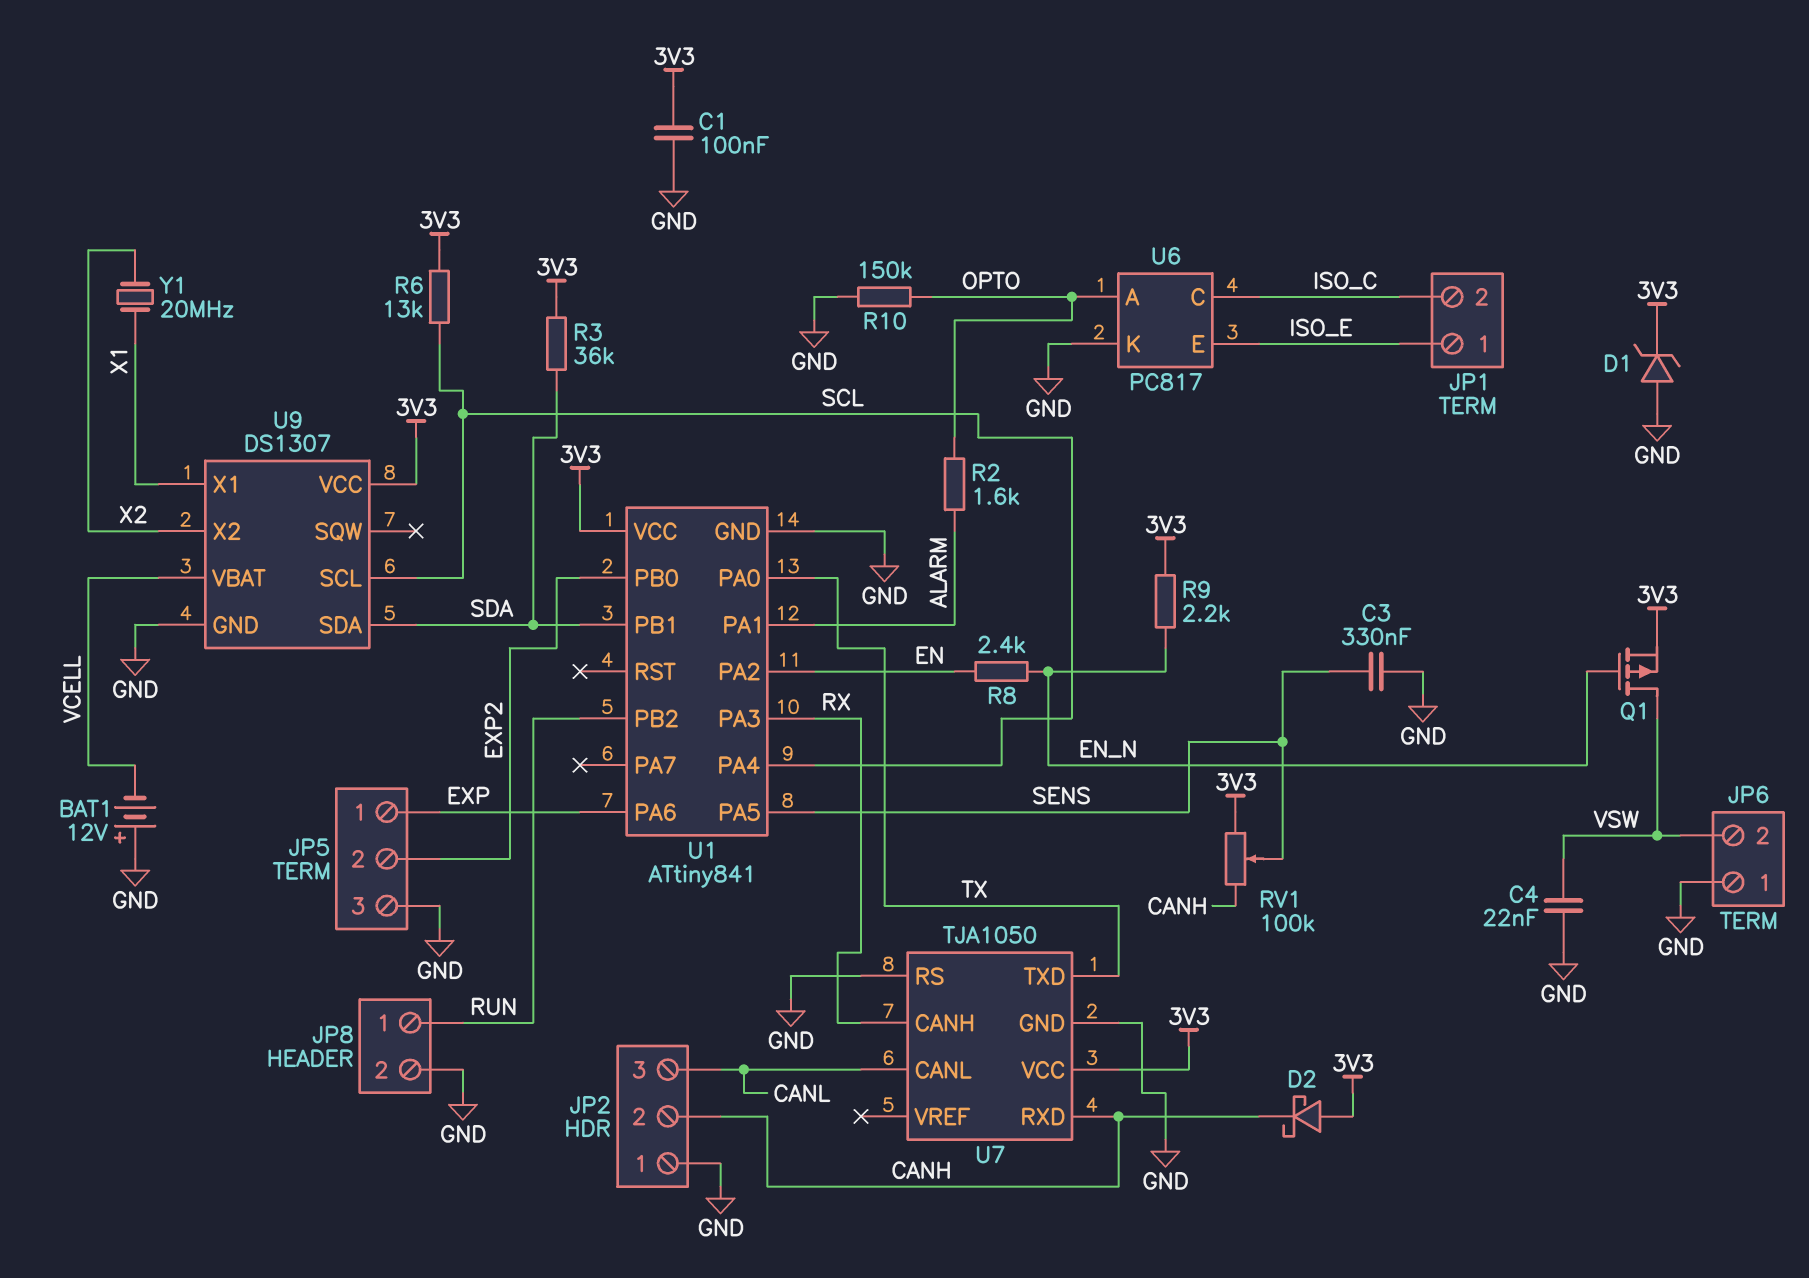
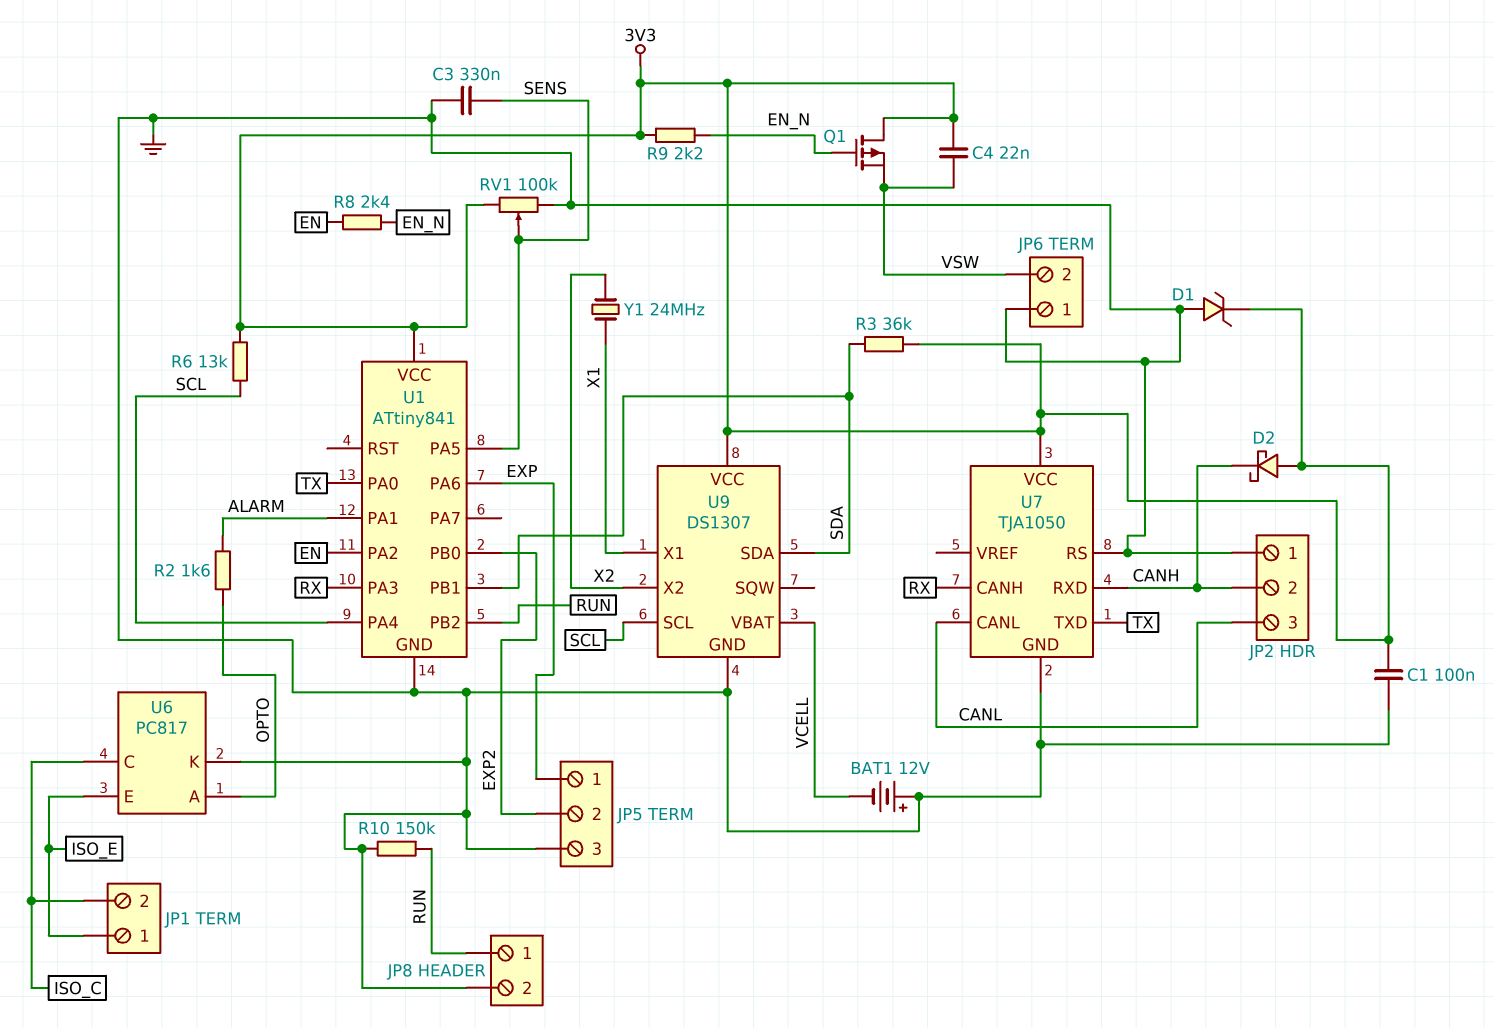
C4: 22nF (GND, VSW) -> 22nF (3V3, VSW)
Q1: PMOS (G EN_N, D VSW, S 3V3) -> PMOS (G EN_N, D 3V3, S VSW)
R10: 150k (GND, OPTO) -> 150k (GND, RUN)
RV1: 100k (3V3, CANH, wiper SENS) -> 100k (3V3, GND, wiper SENS)
Y1: 20MHz (X1, X2) -> 24MHz (X1, X2)

